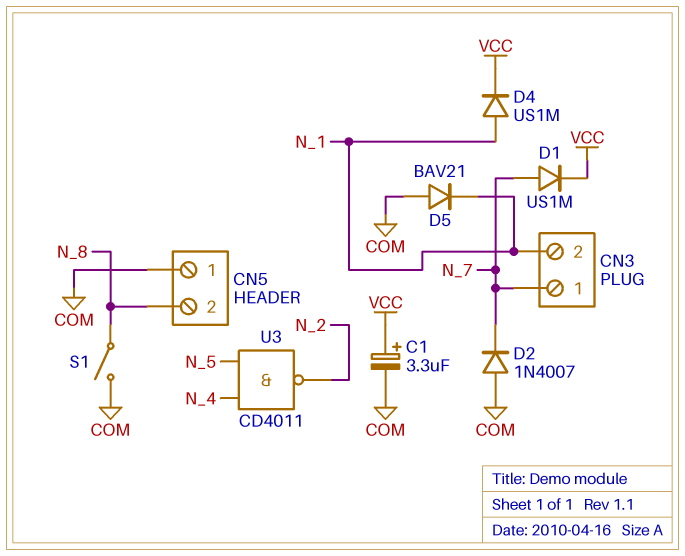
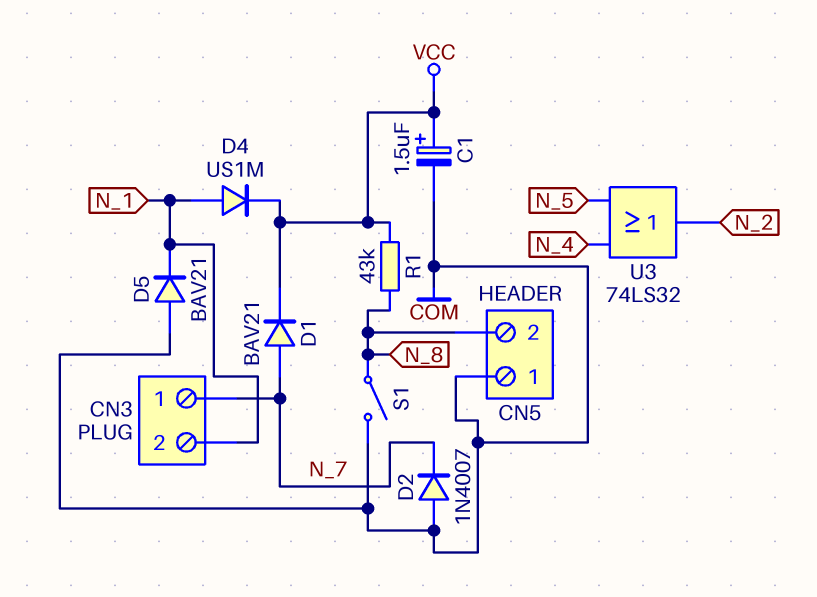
C1: 3.3uF (plus VCC, minus COM) -> 1.5uF (plus VCC, minus COM)
D1: diode US1M (A N_7, K VCC) -> diode BAV21 (A N_7, K VCC)
R1: none -> 43k (N_8, VCC)
U3: NAND CD4011 (in N_4, in N_5, out N_2) -> OR 74LS32 (in N_4, in N_5, out N_2)

